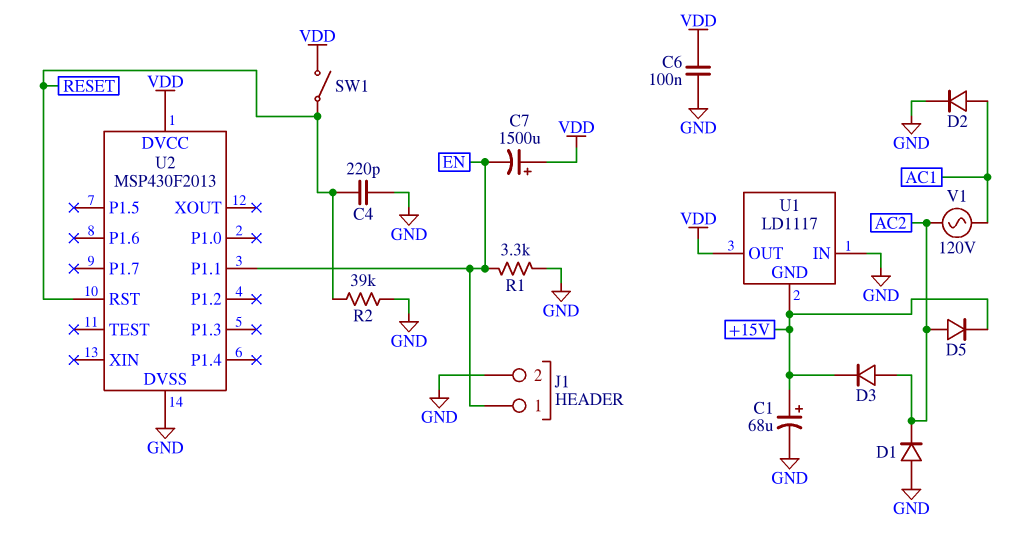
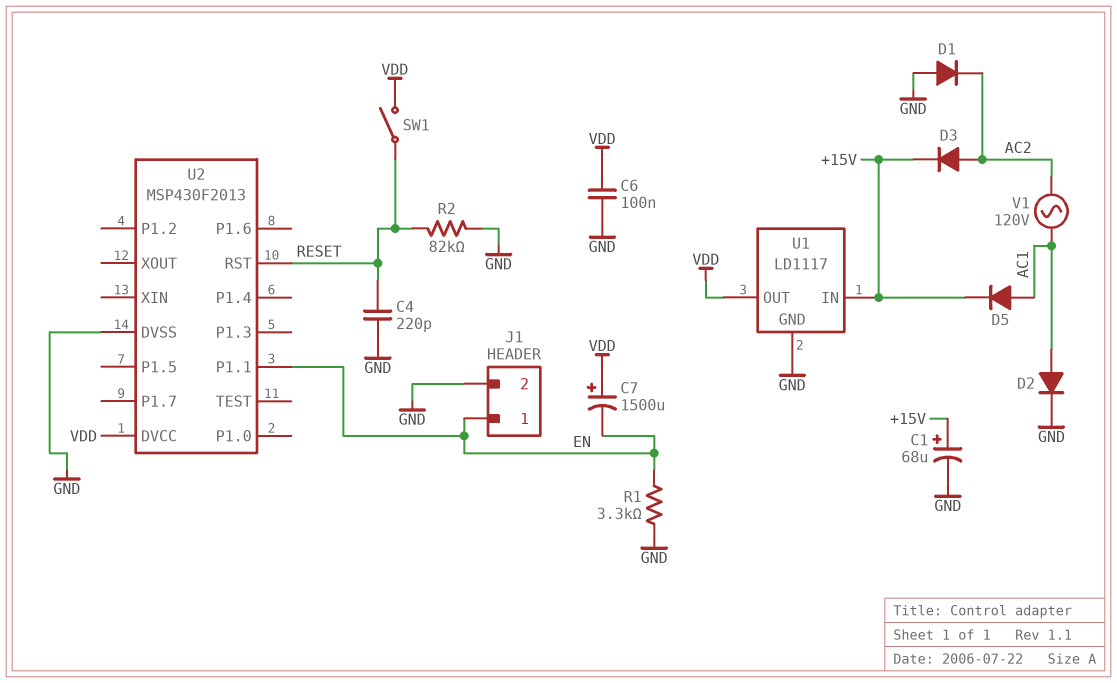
D5: diode (A AC2, K +15V) -> diode (A AC1, K +15V)
R2: 39k (GND, RESET) -> 82k (GND, RESET)
U1 pin GND: +15V -> GND
U1 pin IN: GND -> +15V

